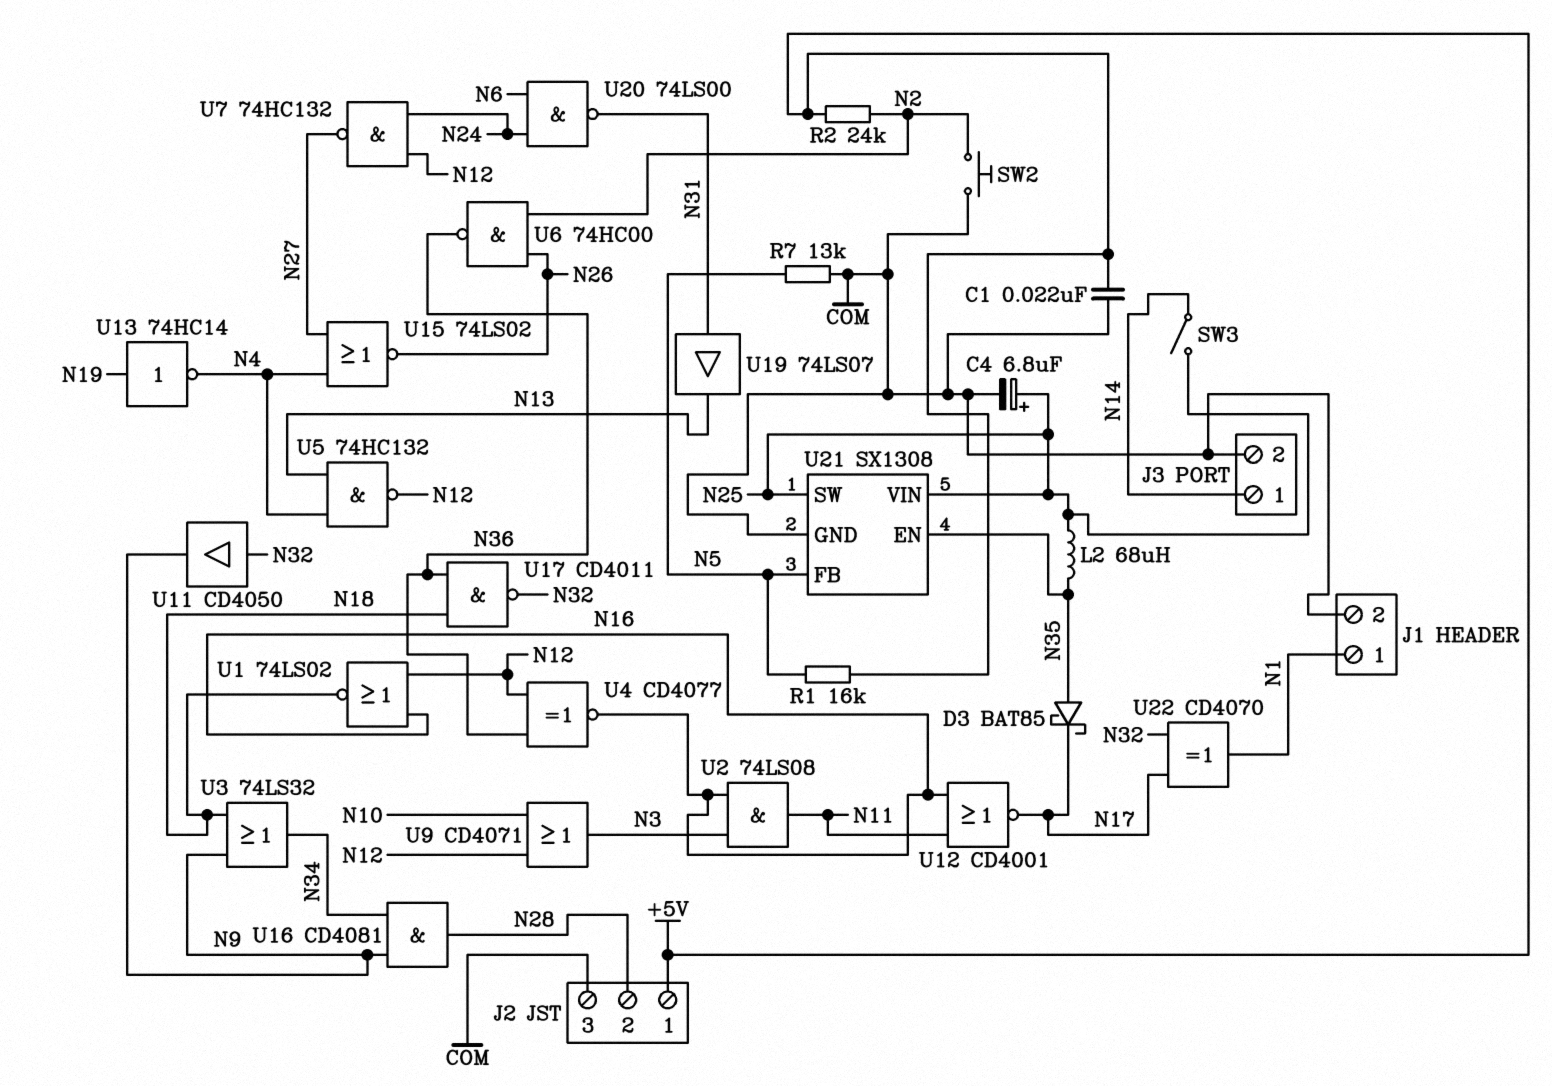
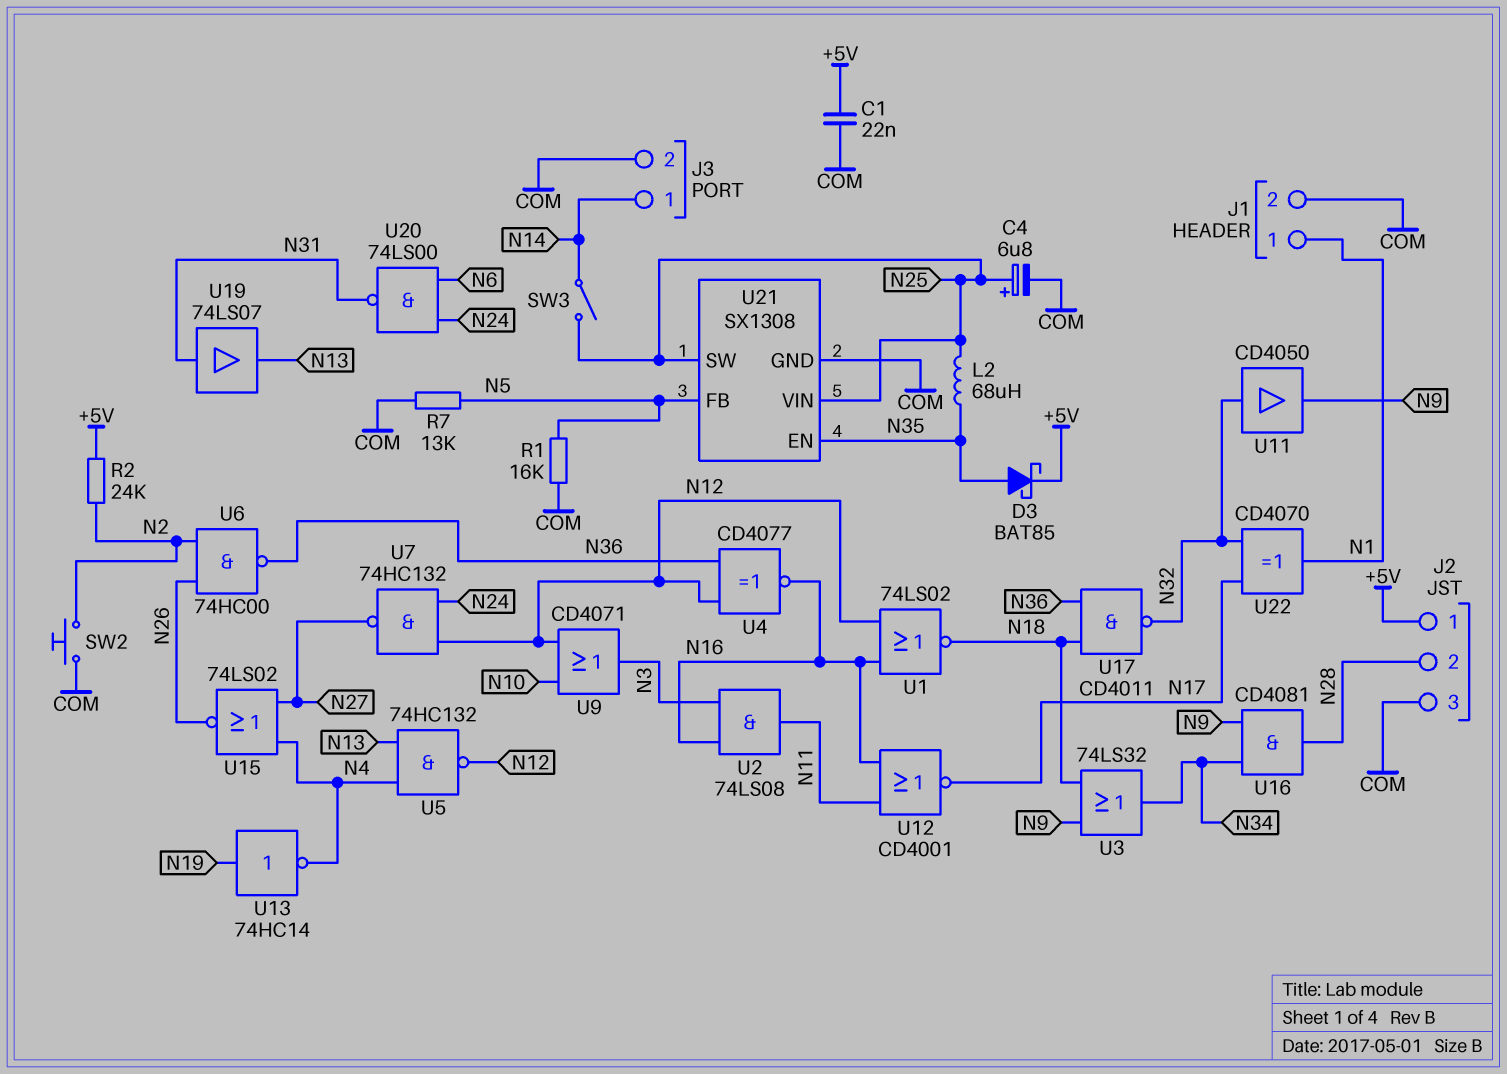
D3: schottky BAT85 (A N35, K N17) -> schottky BAT85 (A N35, K +5V)
R1: 16k (+5V, N5) -> 16k (COM, N5)

